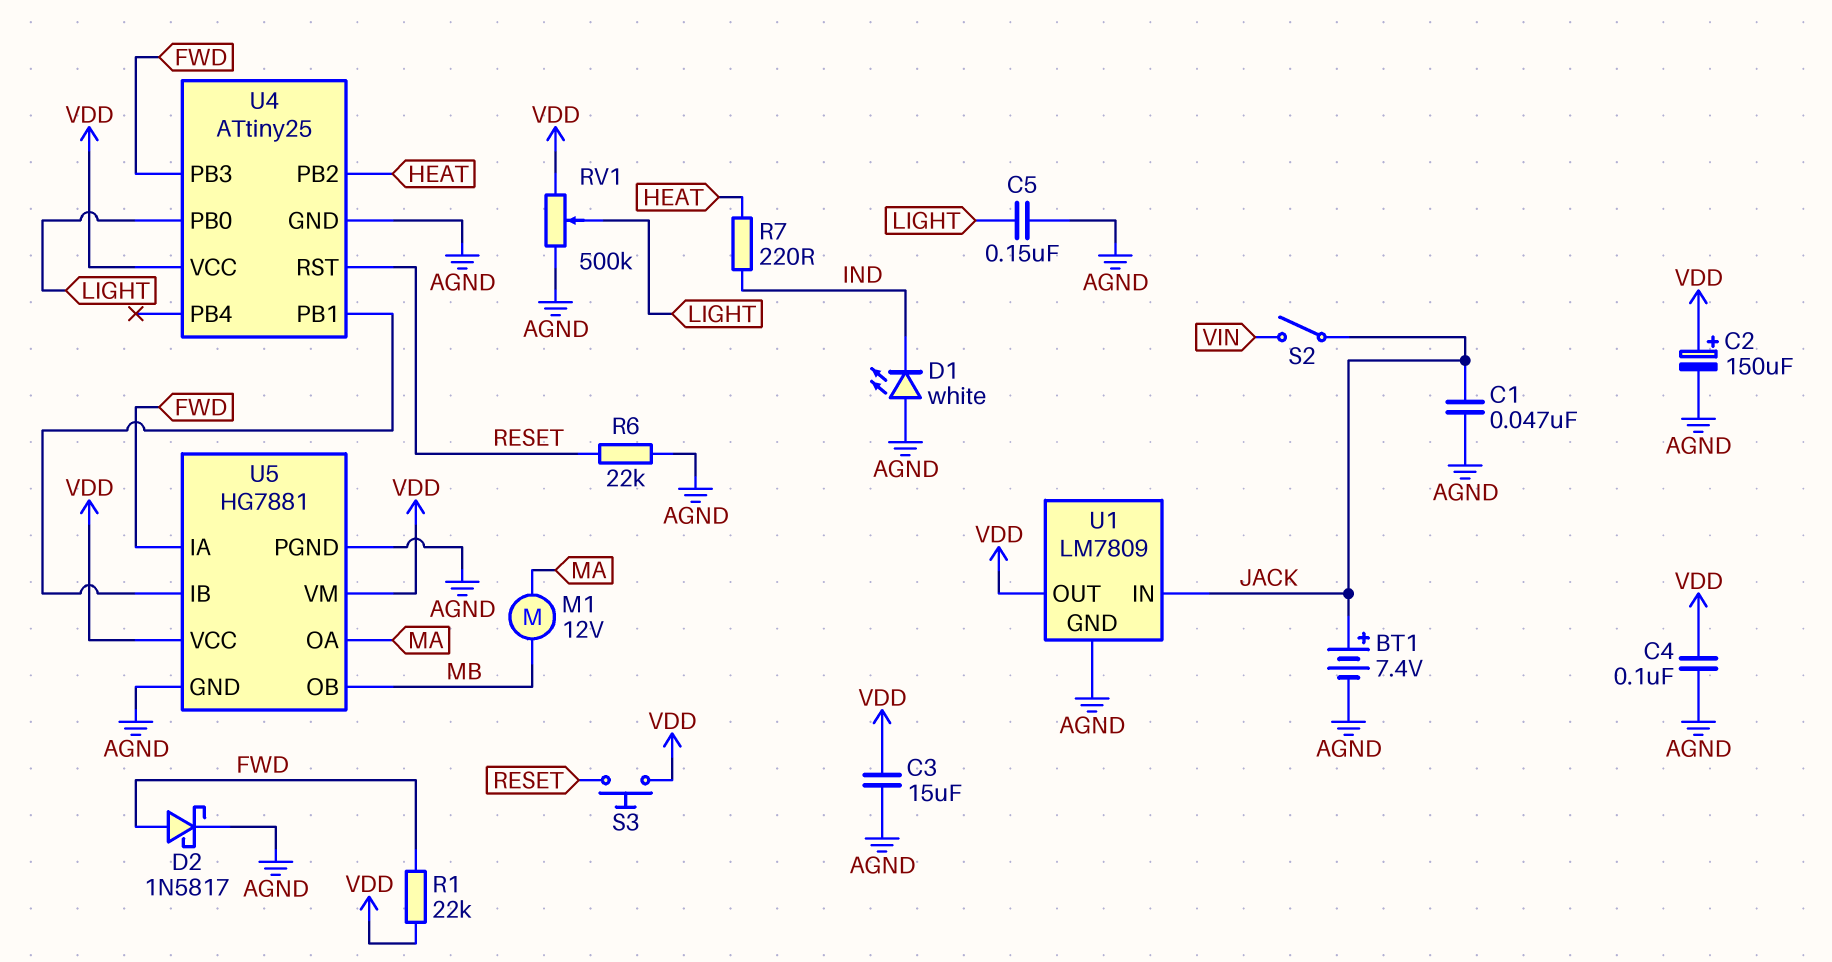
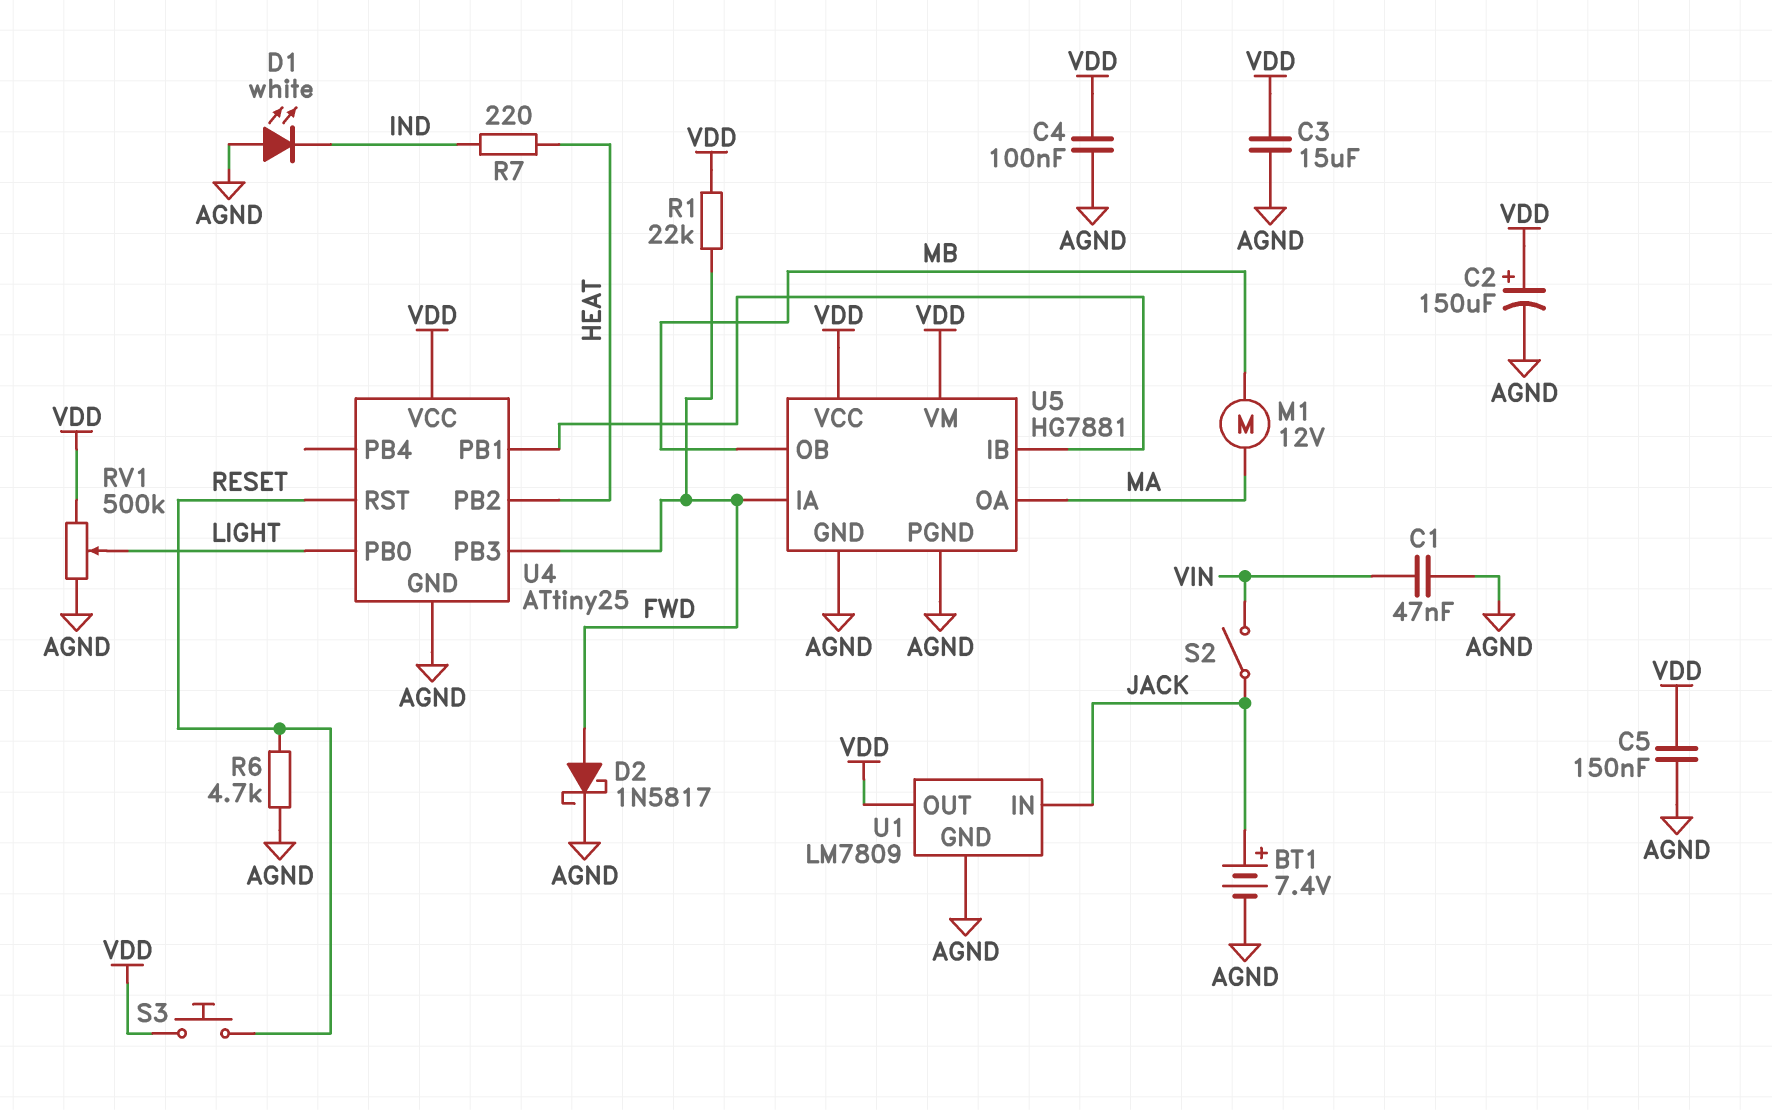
C1: 47nF (AGND, JACK) -> 47nF (AGND, VIN)
C5: 150nF (AGND, LIGHT) -> 150nF (AGND, VDD)
R6: 22k (AGND, RESET) -> 4.7k (AGND, RESET)

